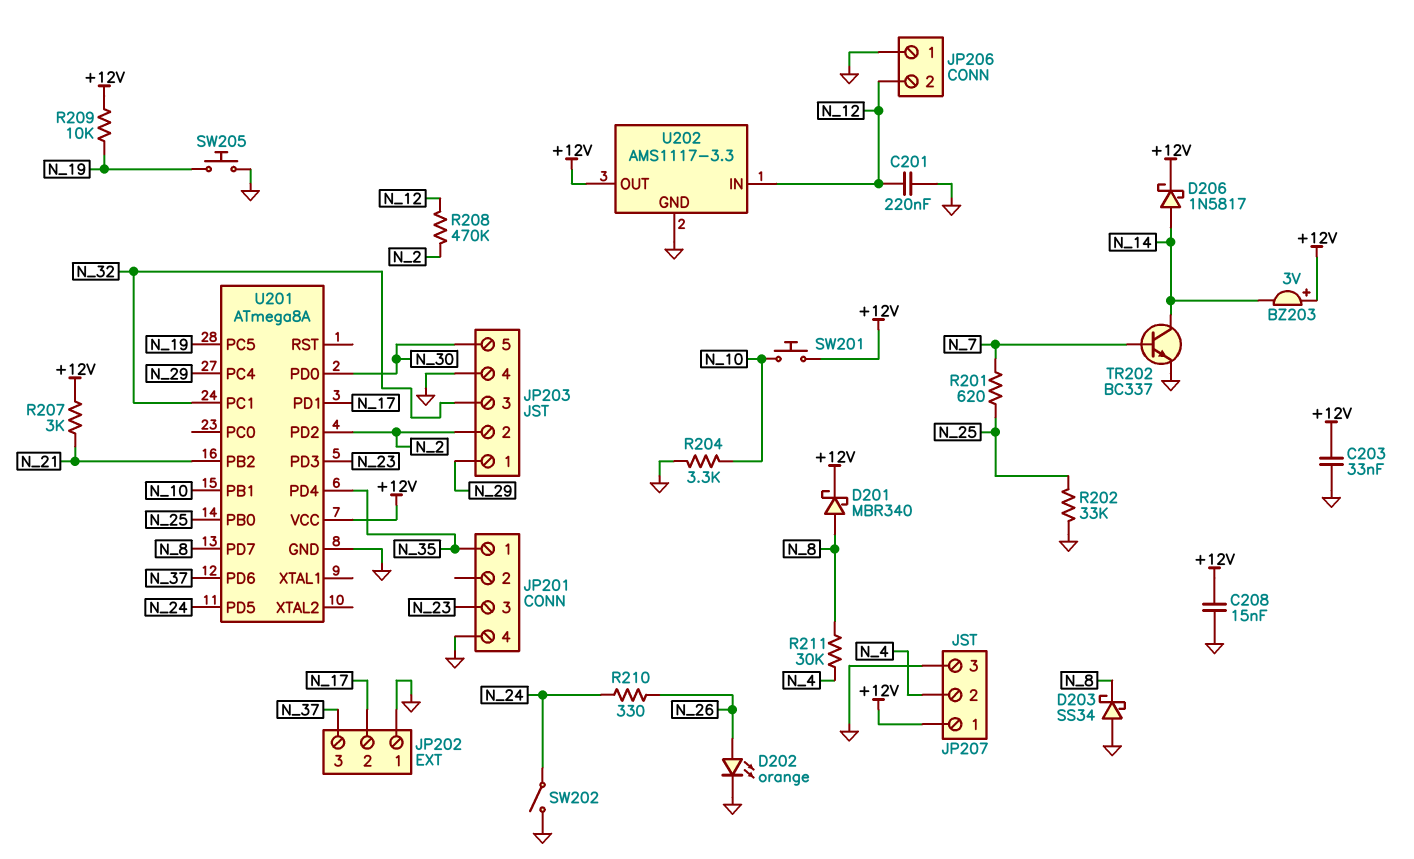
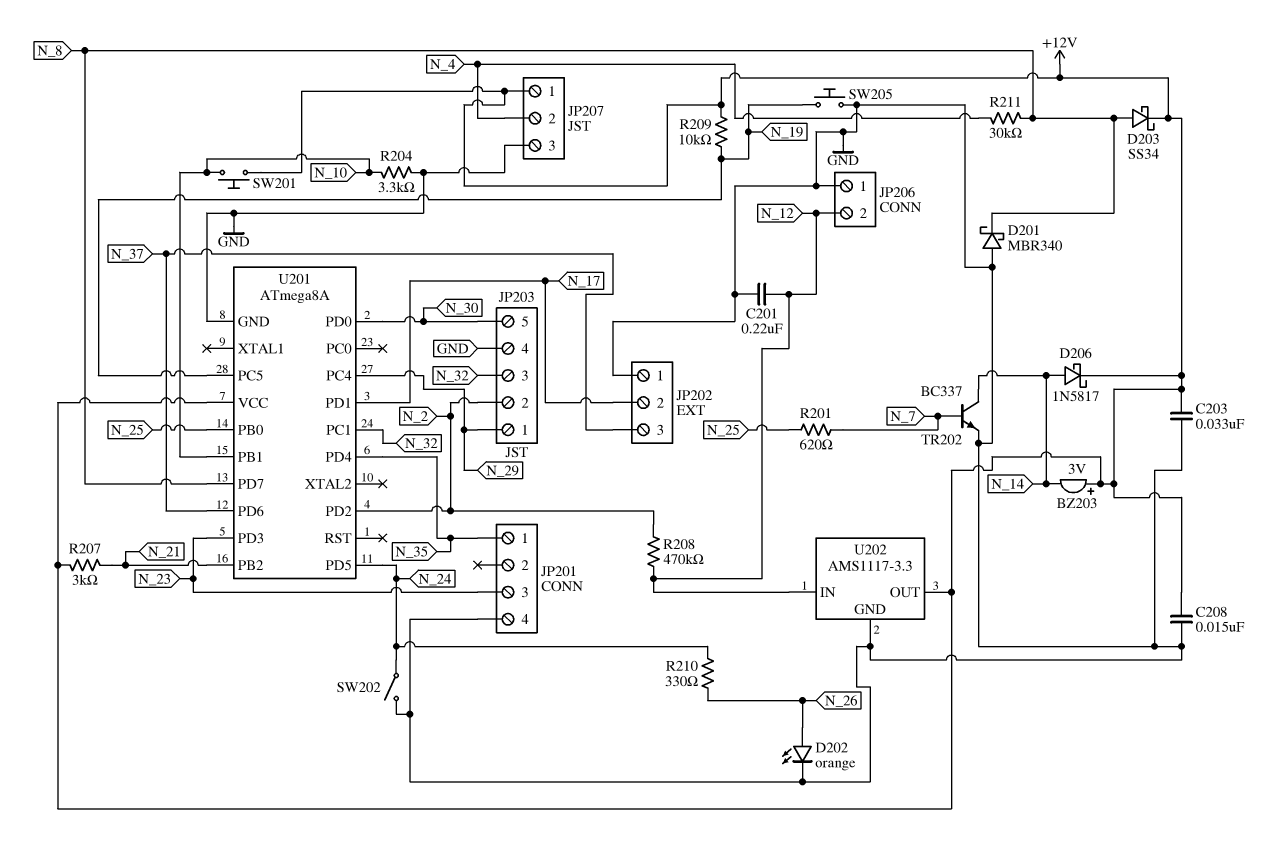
D201: schottky MBR340 (A N_8, K +12V) -> schottky MBR340 (A GND, K N_8)
D203: schottky SS34 (A GND, K N_8) -> schottky SS34 (A N_8, K +12V)
R202: 33k (GND, N_25) -> none

